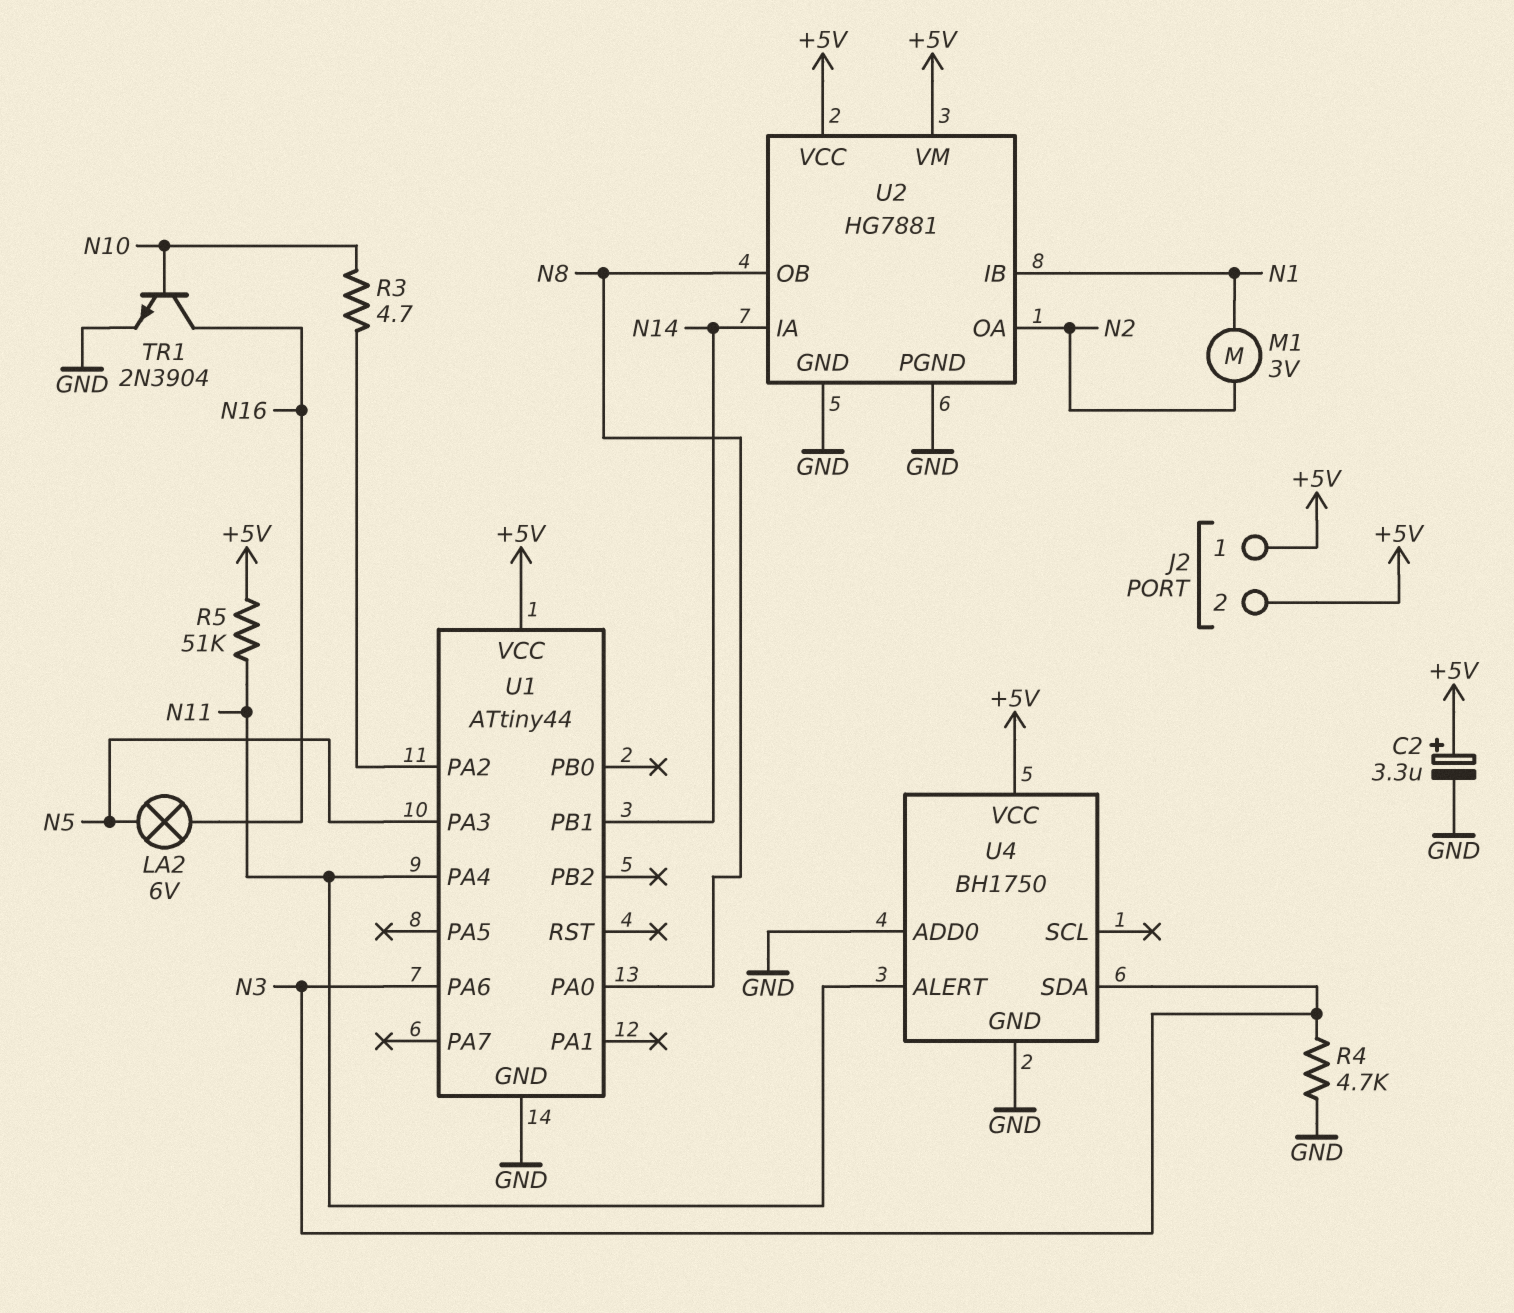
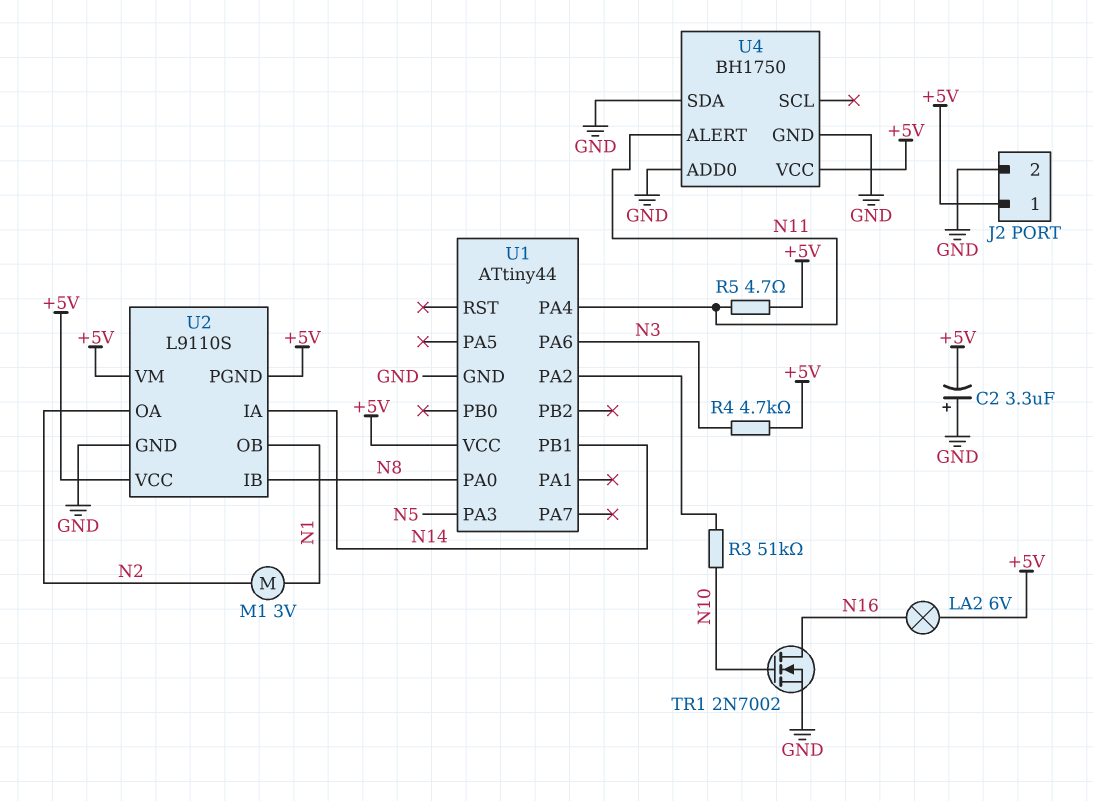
C2: 3.3uF (plus +5V, minus GND) -> 3.3uF (plus GND, minus +5V)
J2 pin 2: +5V -> GND
LA2: lamp 6V (N5, N16) -> lamp 6V (+5V, N16)
R3: 4.7 (N10, U1/PA2) -> 51k (N10, U1/PA2)
R4: 4.7k (GND, N3) -> 4.7k (+5V, N3)
R5: 51k (+5V, N11) -> 4.7 (+5V, N11)
TR1: NPN 2N3904 (B N10, C N16, E GND) -> NMOS 2N7002 (G N10, D N16, S GND)
U2: HG7881 -> L9110S
U2 pin IB: N1 -> N8
U2 pin OB: N8 -> N1
U2 pin PGND: GND -> +5V
U4 pin SDA: N3 -> GND

